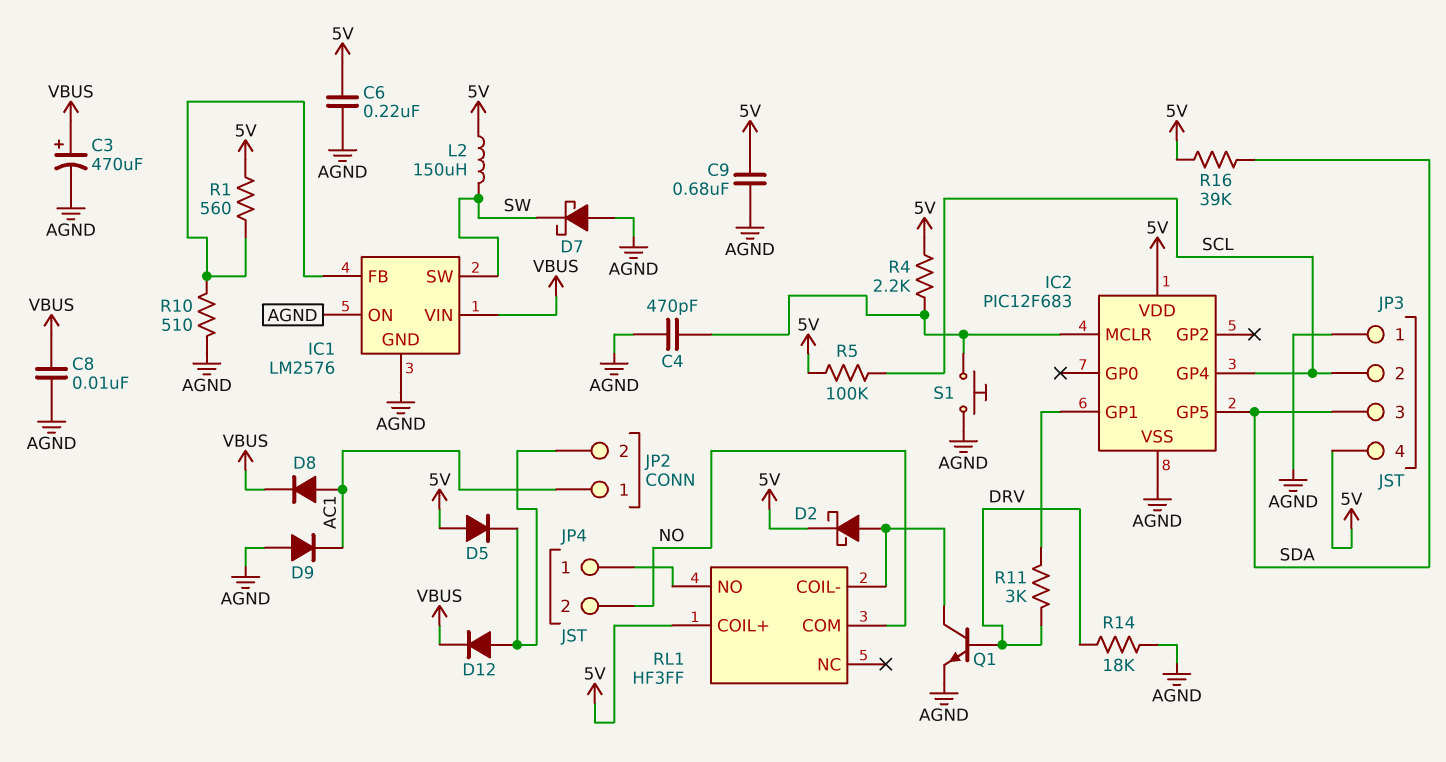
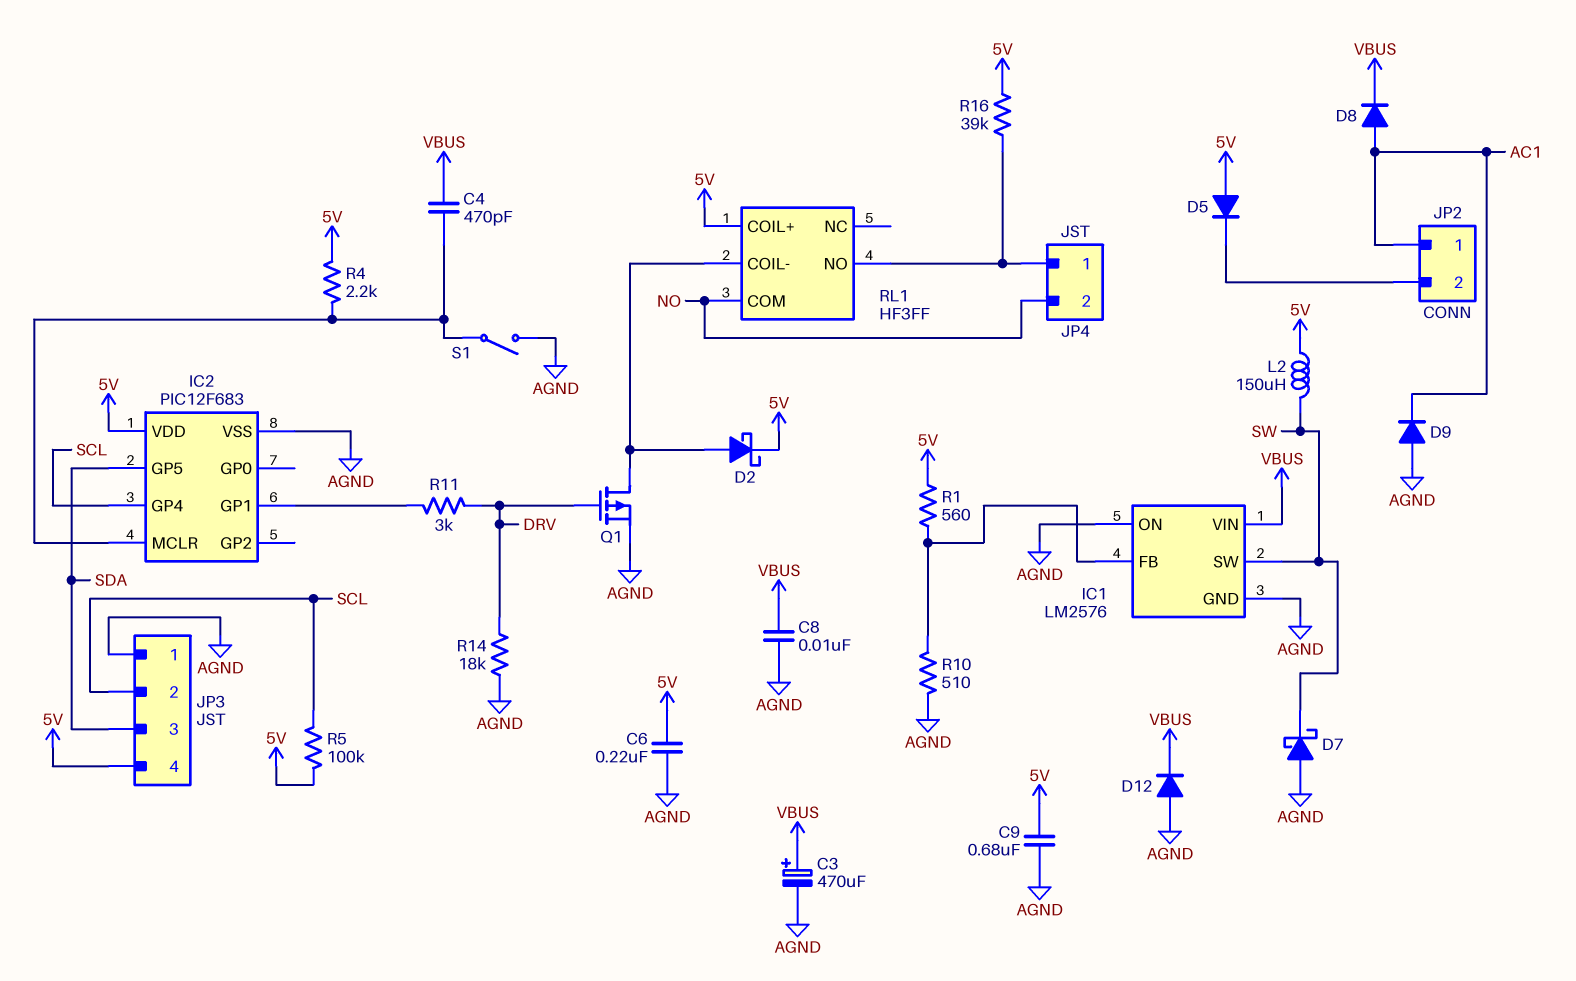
C4: 470pF (AGND, IC2/MCLR) -> 470pF (IC2/MCLR, VBUS)
D12: diode (A JP2/2, K VBUS) -> diode (A AGND, K VBUS)
Q1: NPN (B DRV, C RL1/COIL-, E AGND) -> PMOS (G DRV, D RL1/COIL-, S AGND)
R16: 39k (5V, SDA) -> 39k (5V, JP4/1)
S1: button (AGND, IC2/MCLR) -> switch (AGND, IC2/MCLR)

